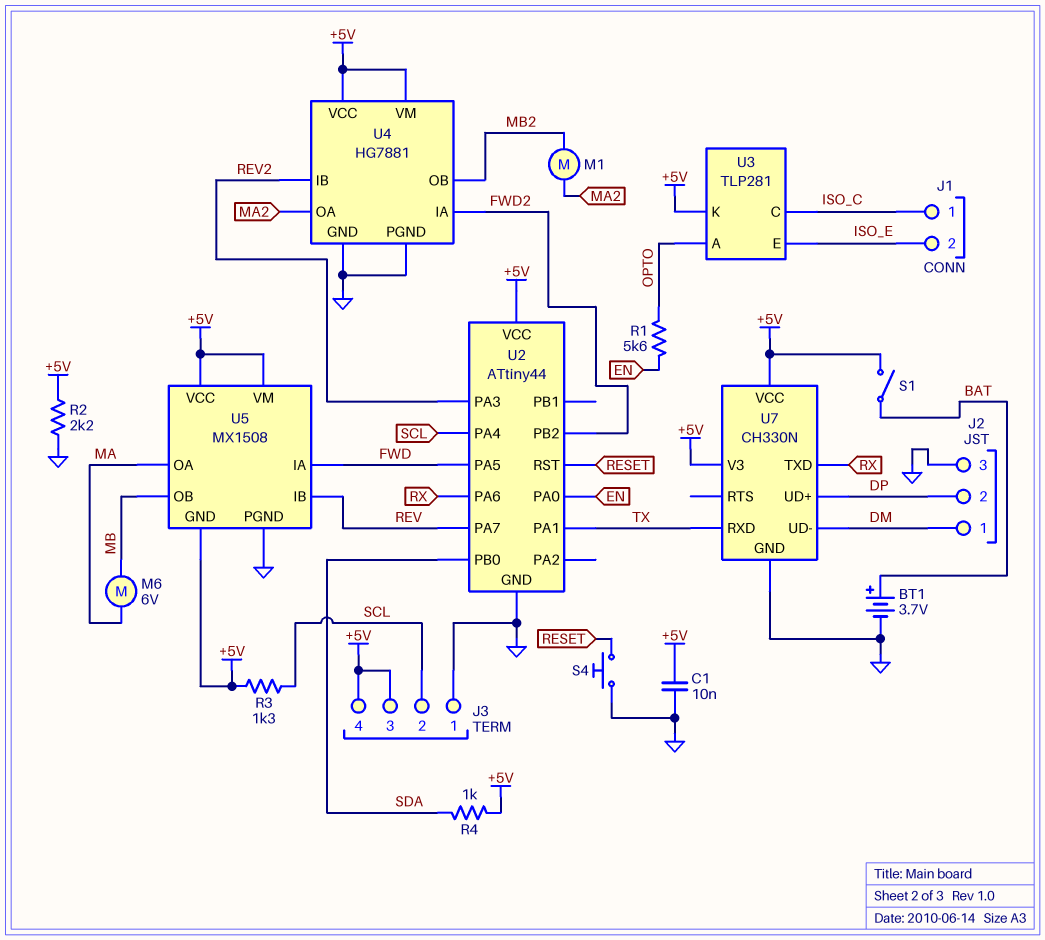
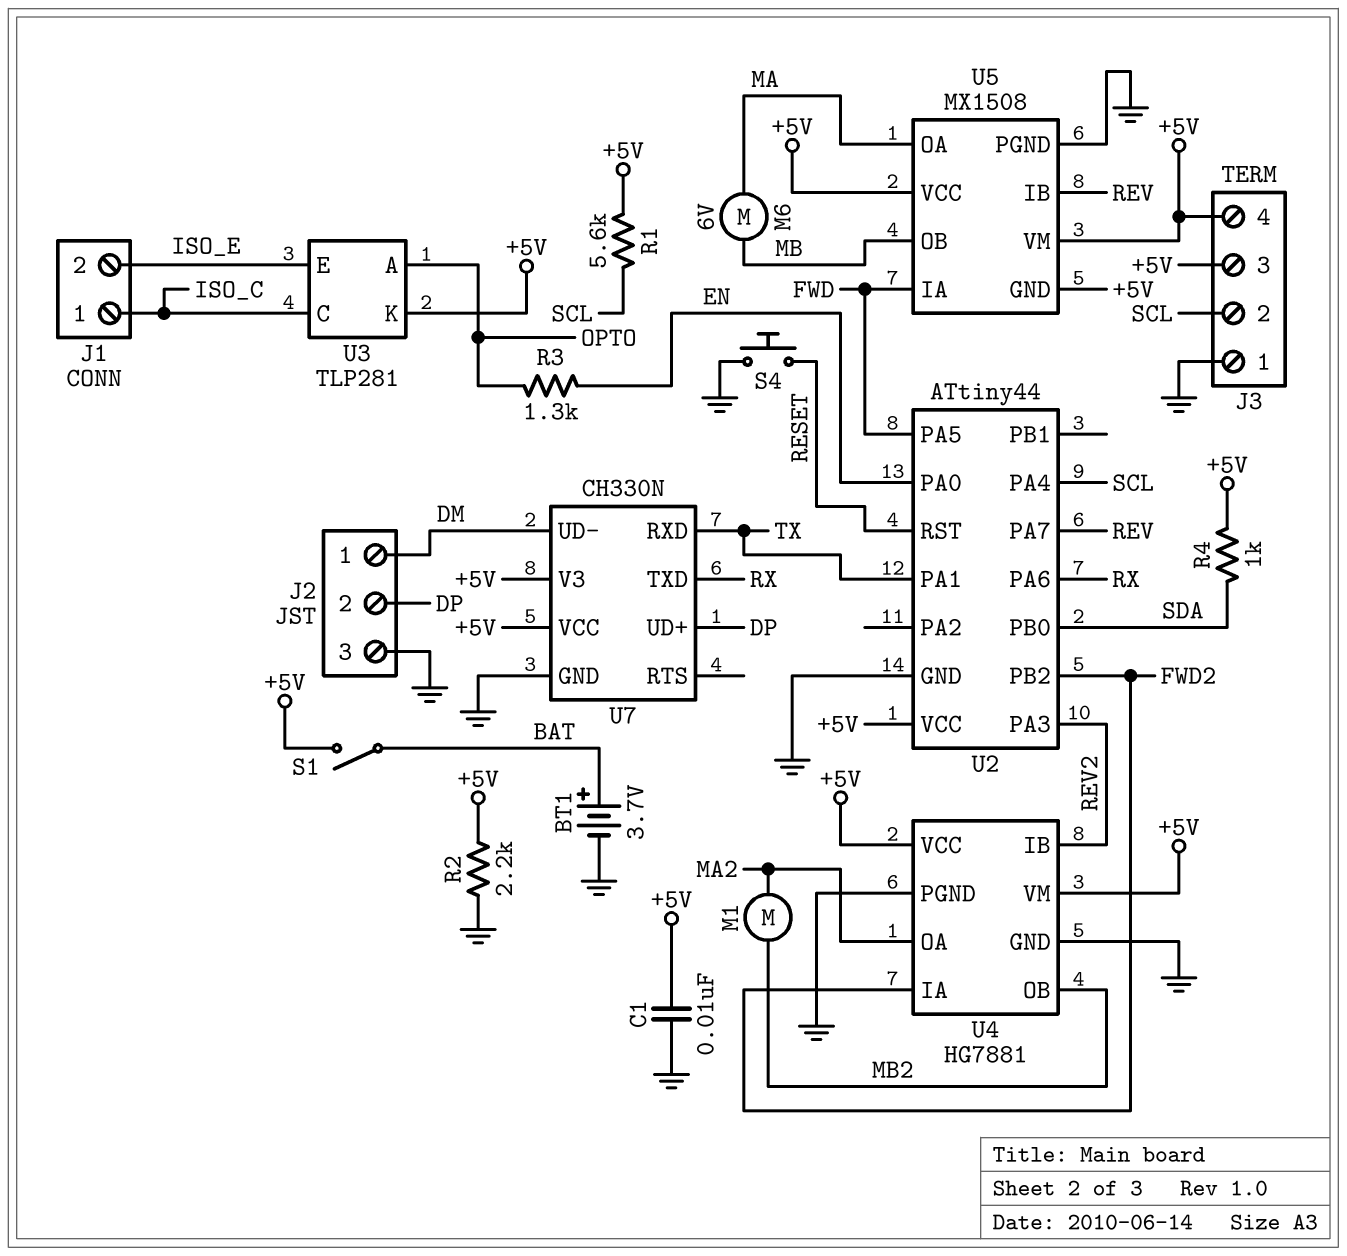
R1: 5.6k (EN, OPTO) -> 5.6k (+5V, SCL)
R3: 1.3k (+5V, SCL) -> 1.3k (EN, OPTO)

